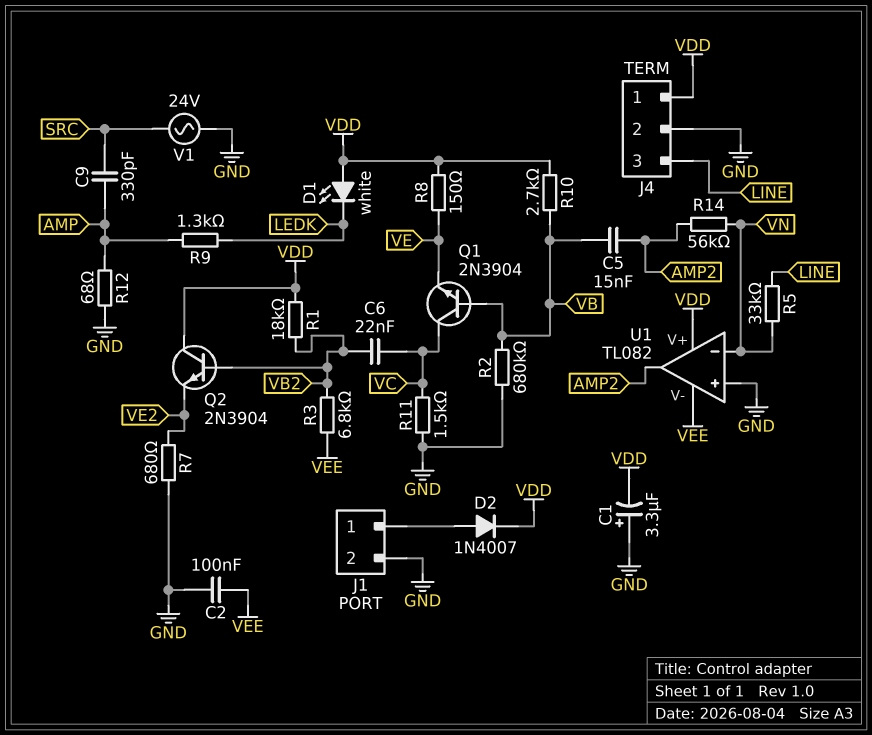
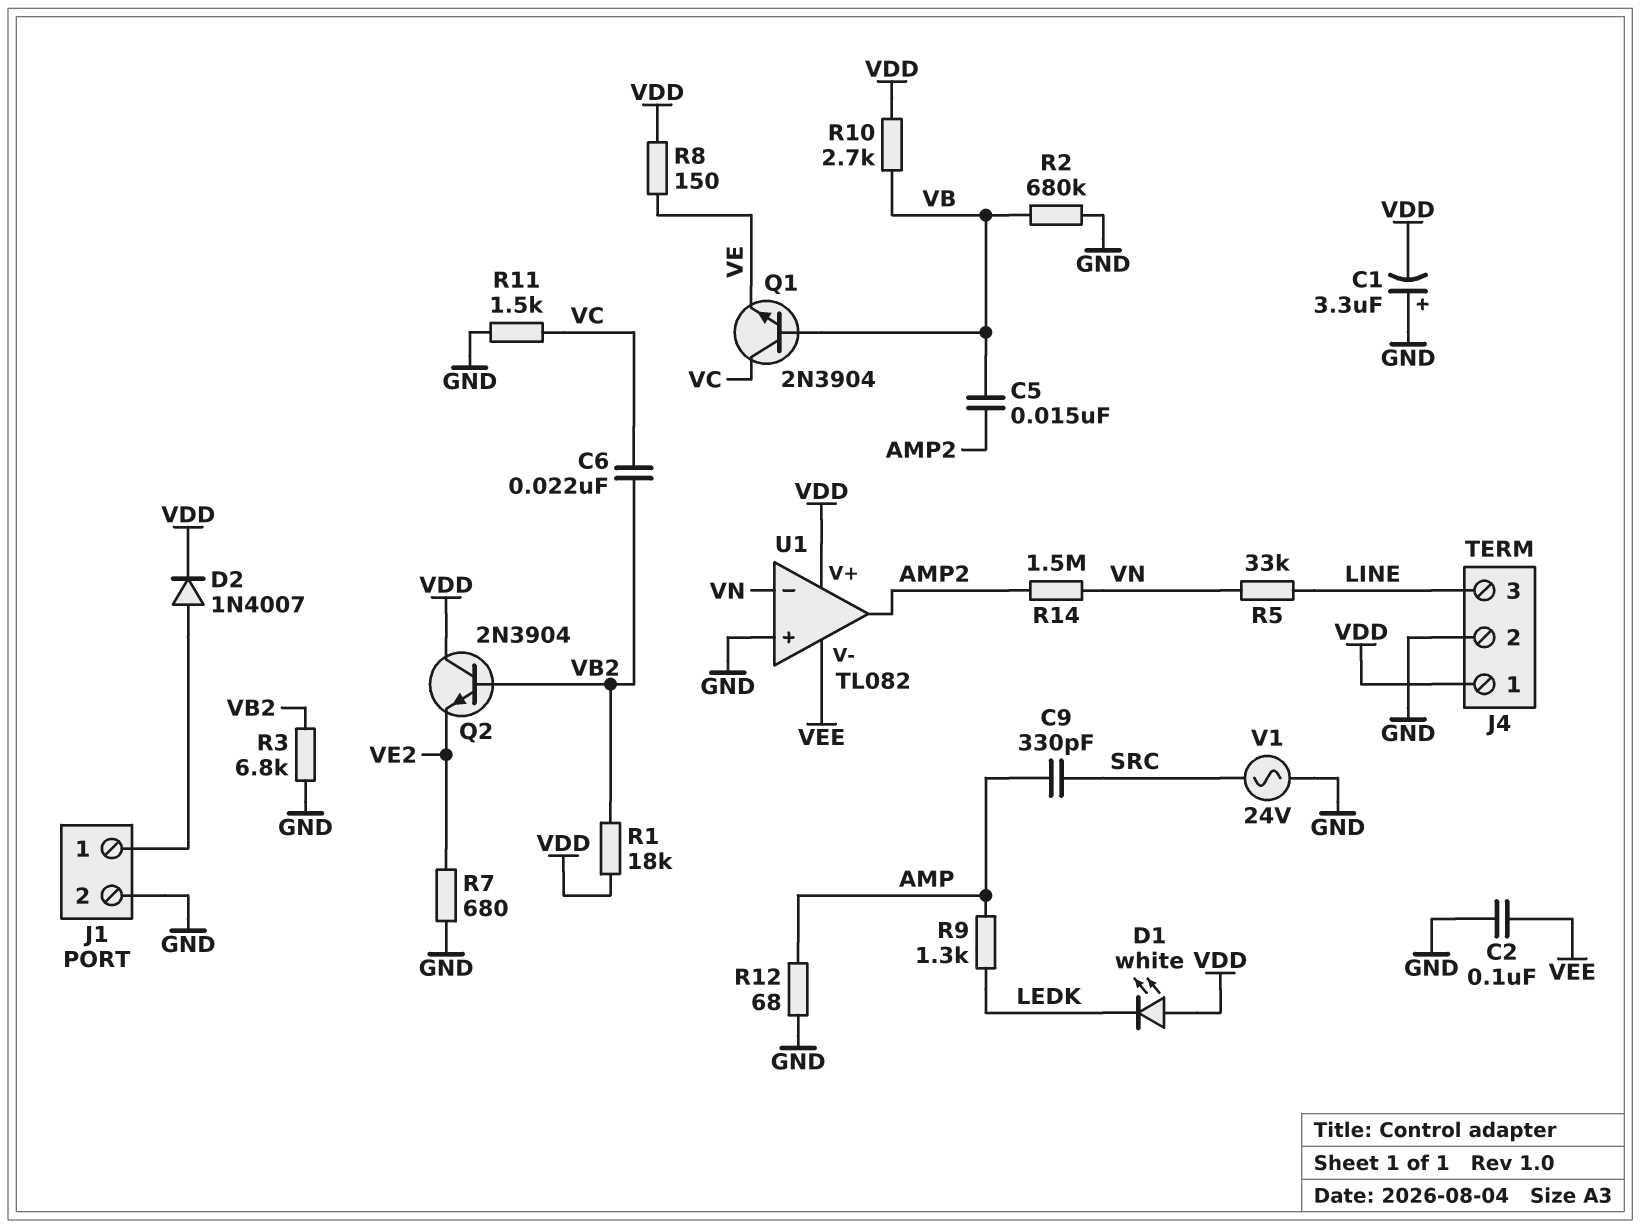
R3: 6.8k (VB2, VEE) -> 6.8k (GND, VB2)
R14: 56k (AMP2, VN) -> 1.5M (AMP2, VN)

